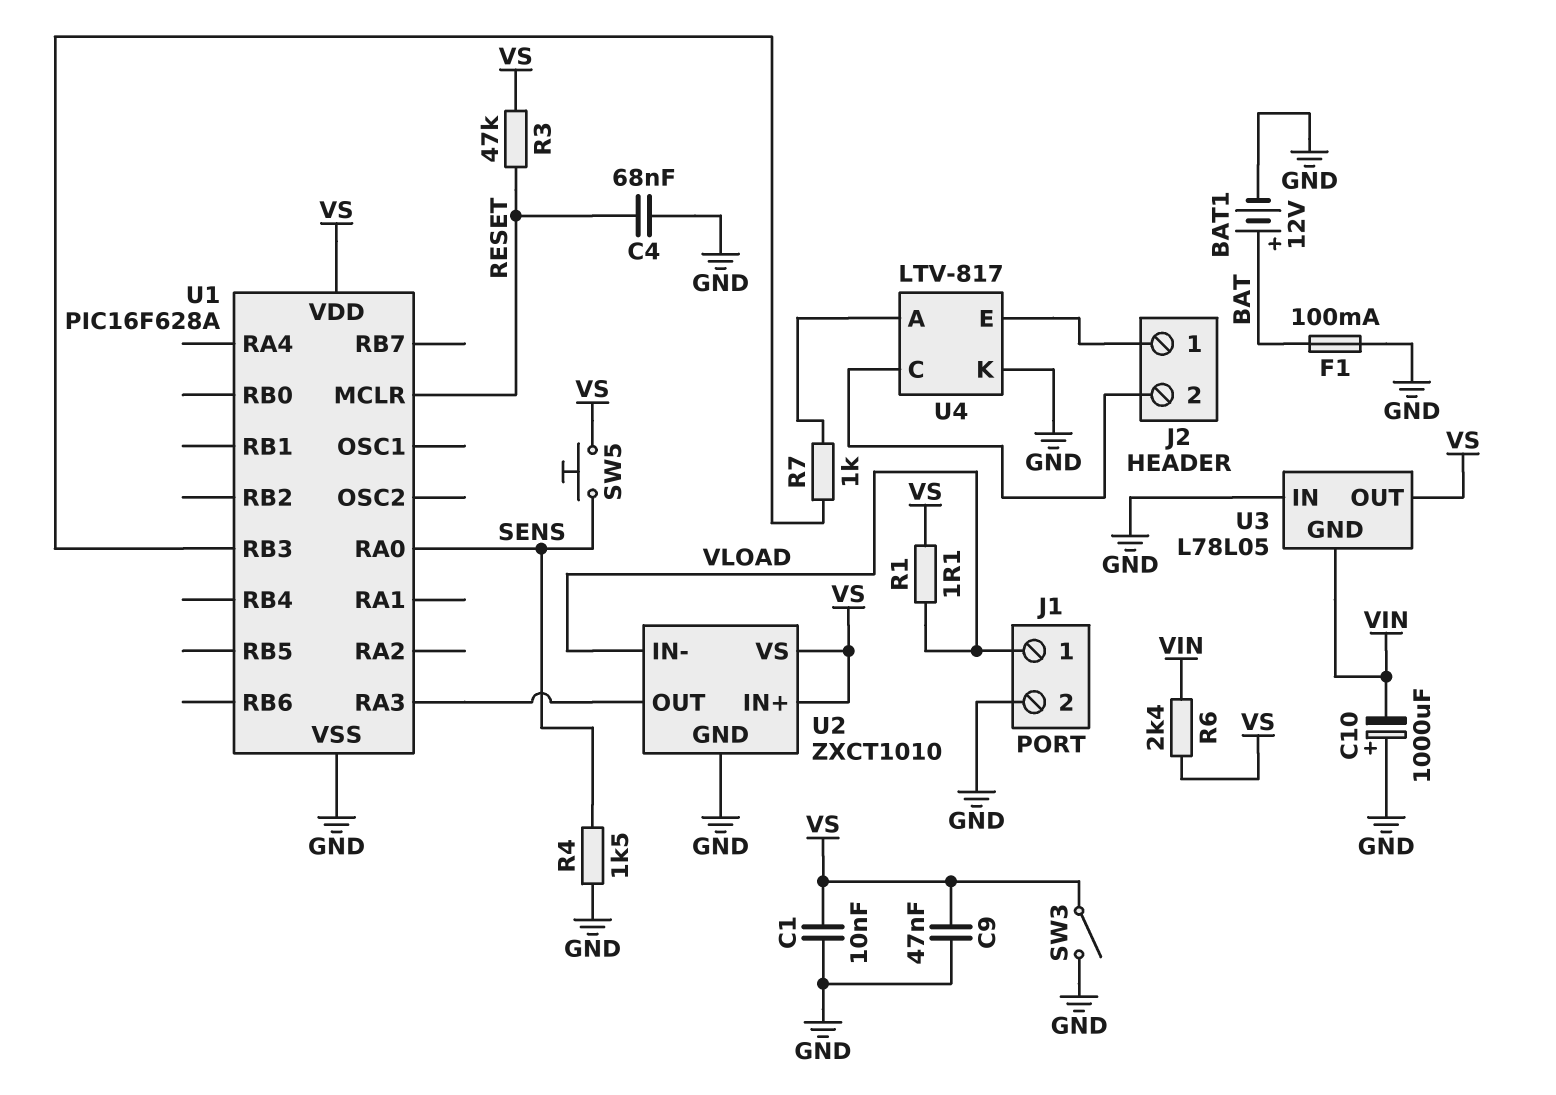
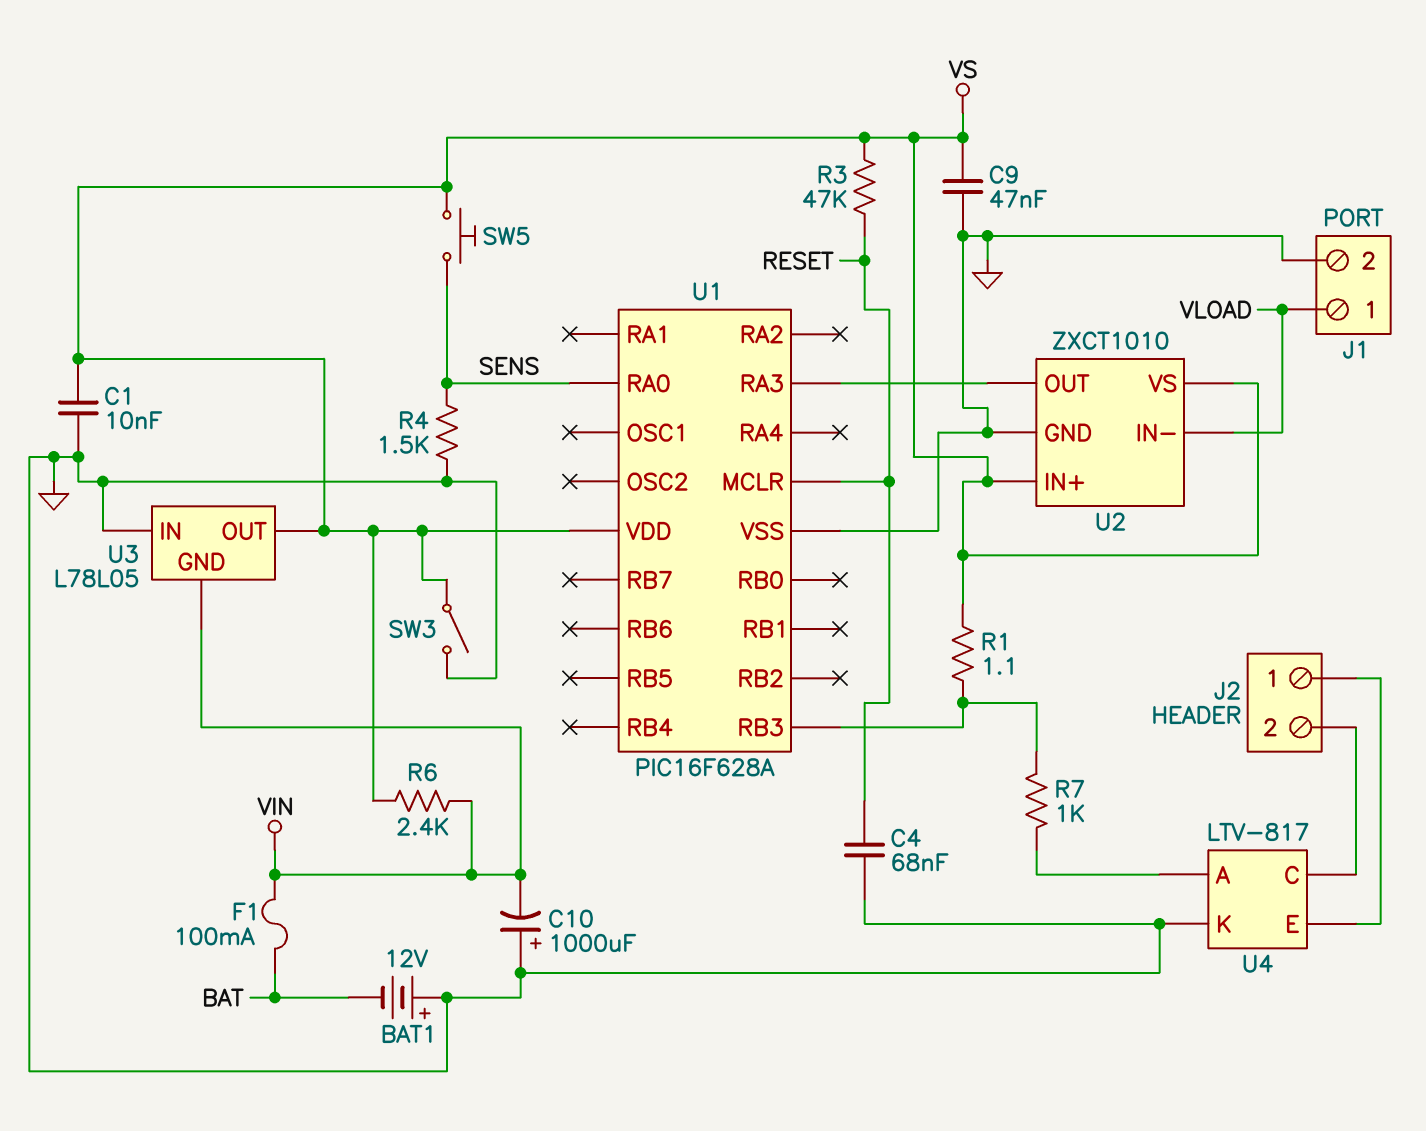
BAT1: 12V (plus BAT, minus GND) -> 12V (plus GND, minus BAT)
F1: 100mA (BAT, GND) -> 100mA (BAT, VIN)
R1: 1.1 (VLOAD, VS) -> 1.1 (U1/RB3, VS)

